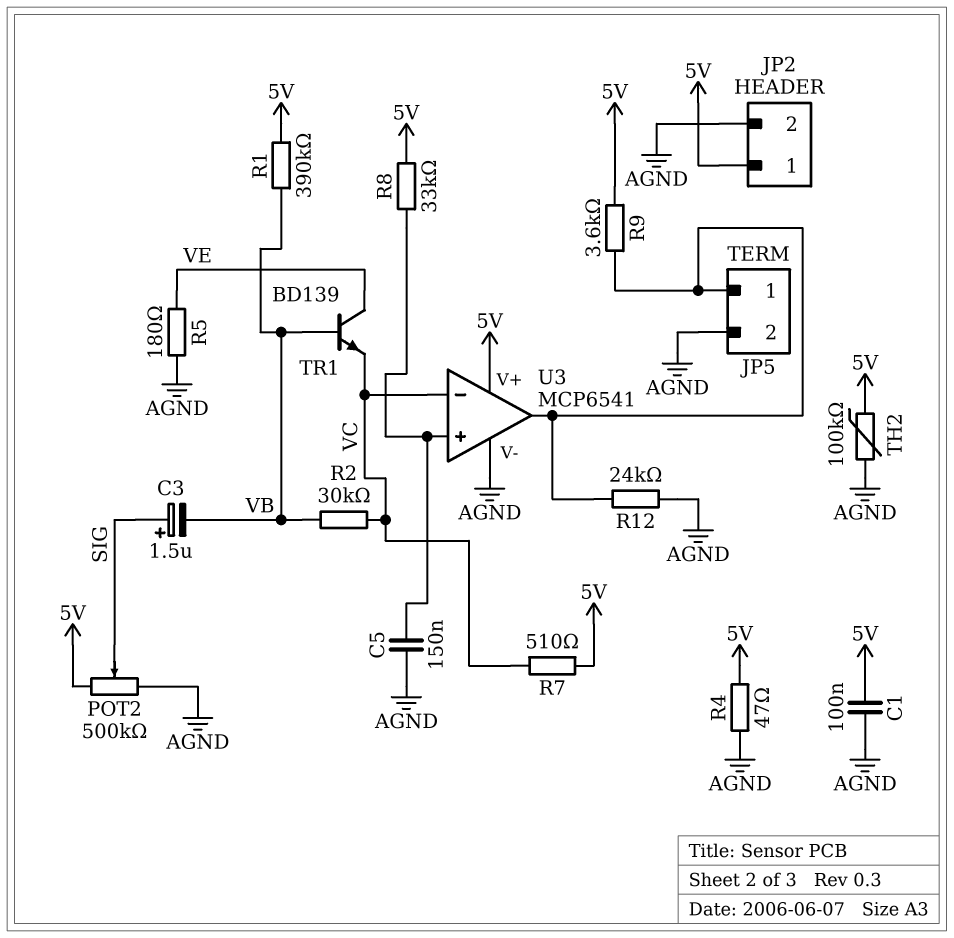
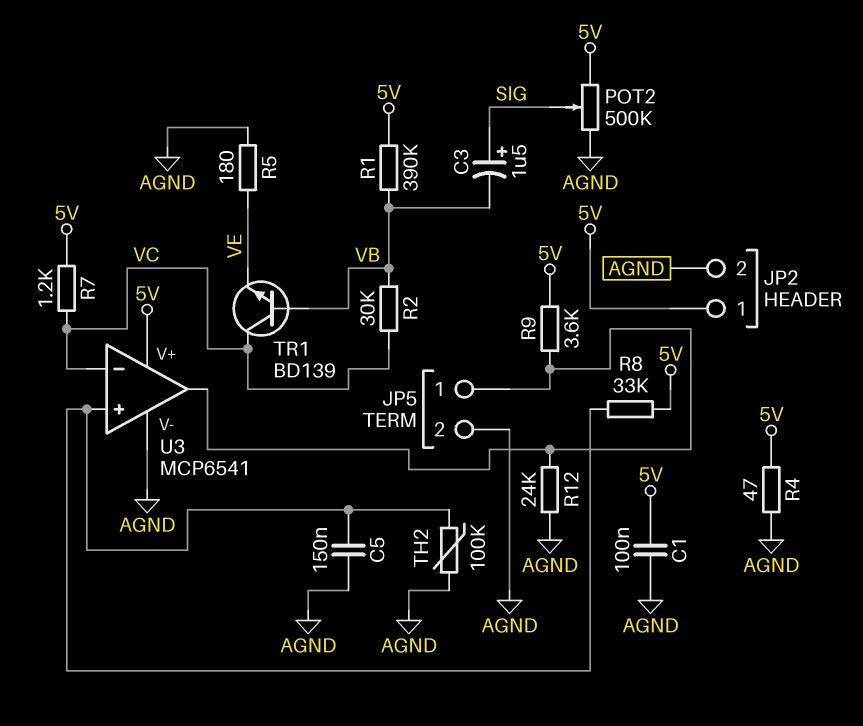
R7: 510 (5V, VC) -> 1.2k (5V, VC)
TH2: 100k (5V, AGND) -> 100k (AGND, U3/in+)
TR1: NPN BD139 (B VB, C VE, E VC) -> NPN BD139 (B VB, C VC, E VE)

